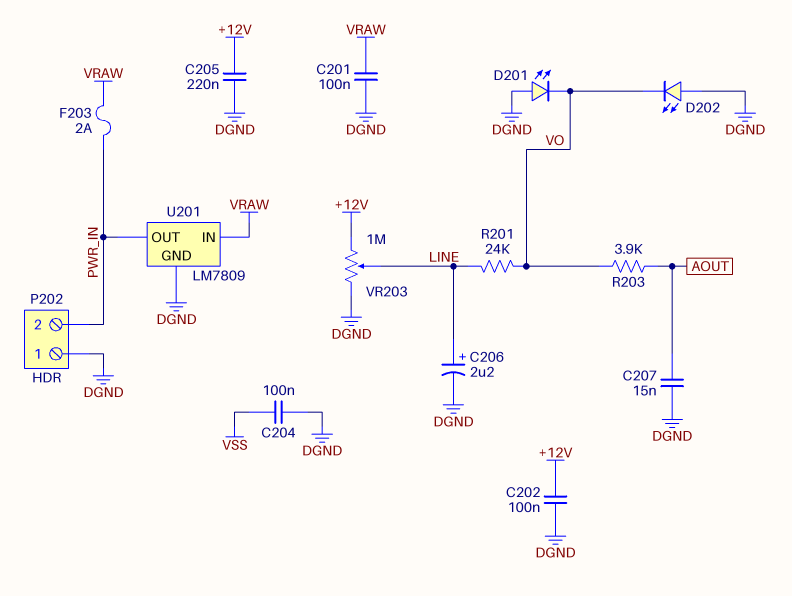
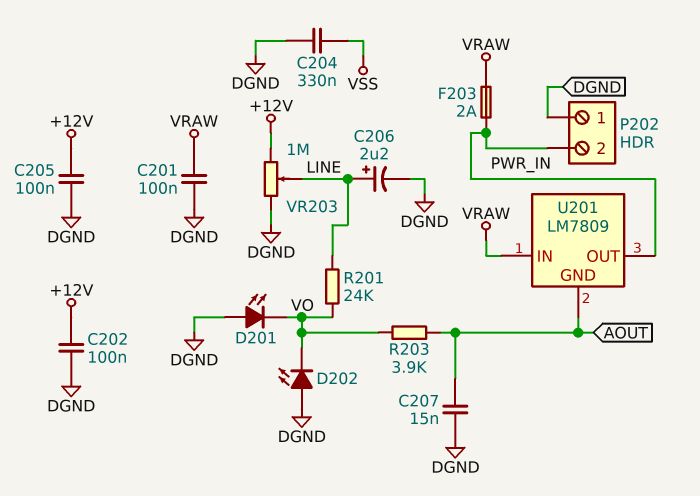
C204: 100nF (DGND, VSS) -> 330nF (DGND, VSS)
C205: 220nF (+12V, DGND) -> 100nF (+12V, DGND)
U201 pin GND: DGND -> AOUT

